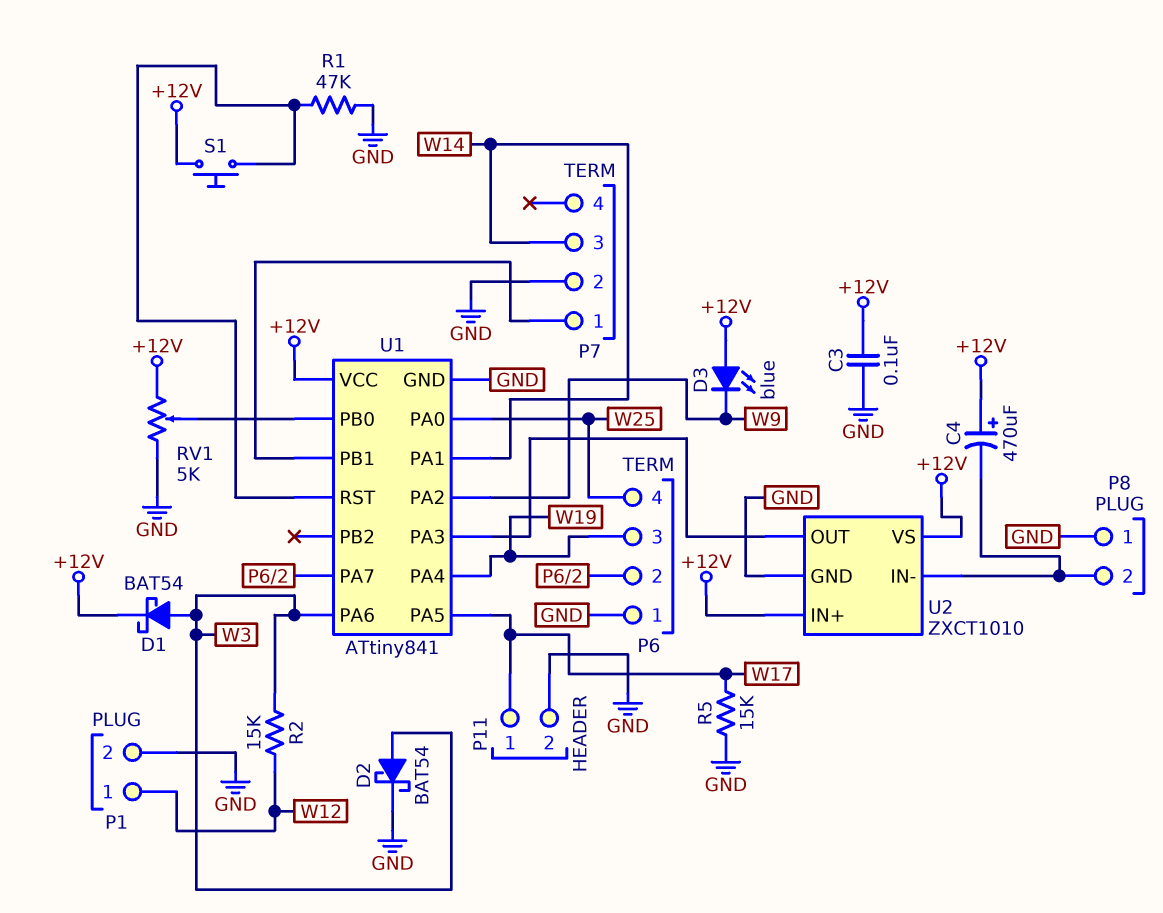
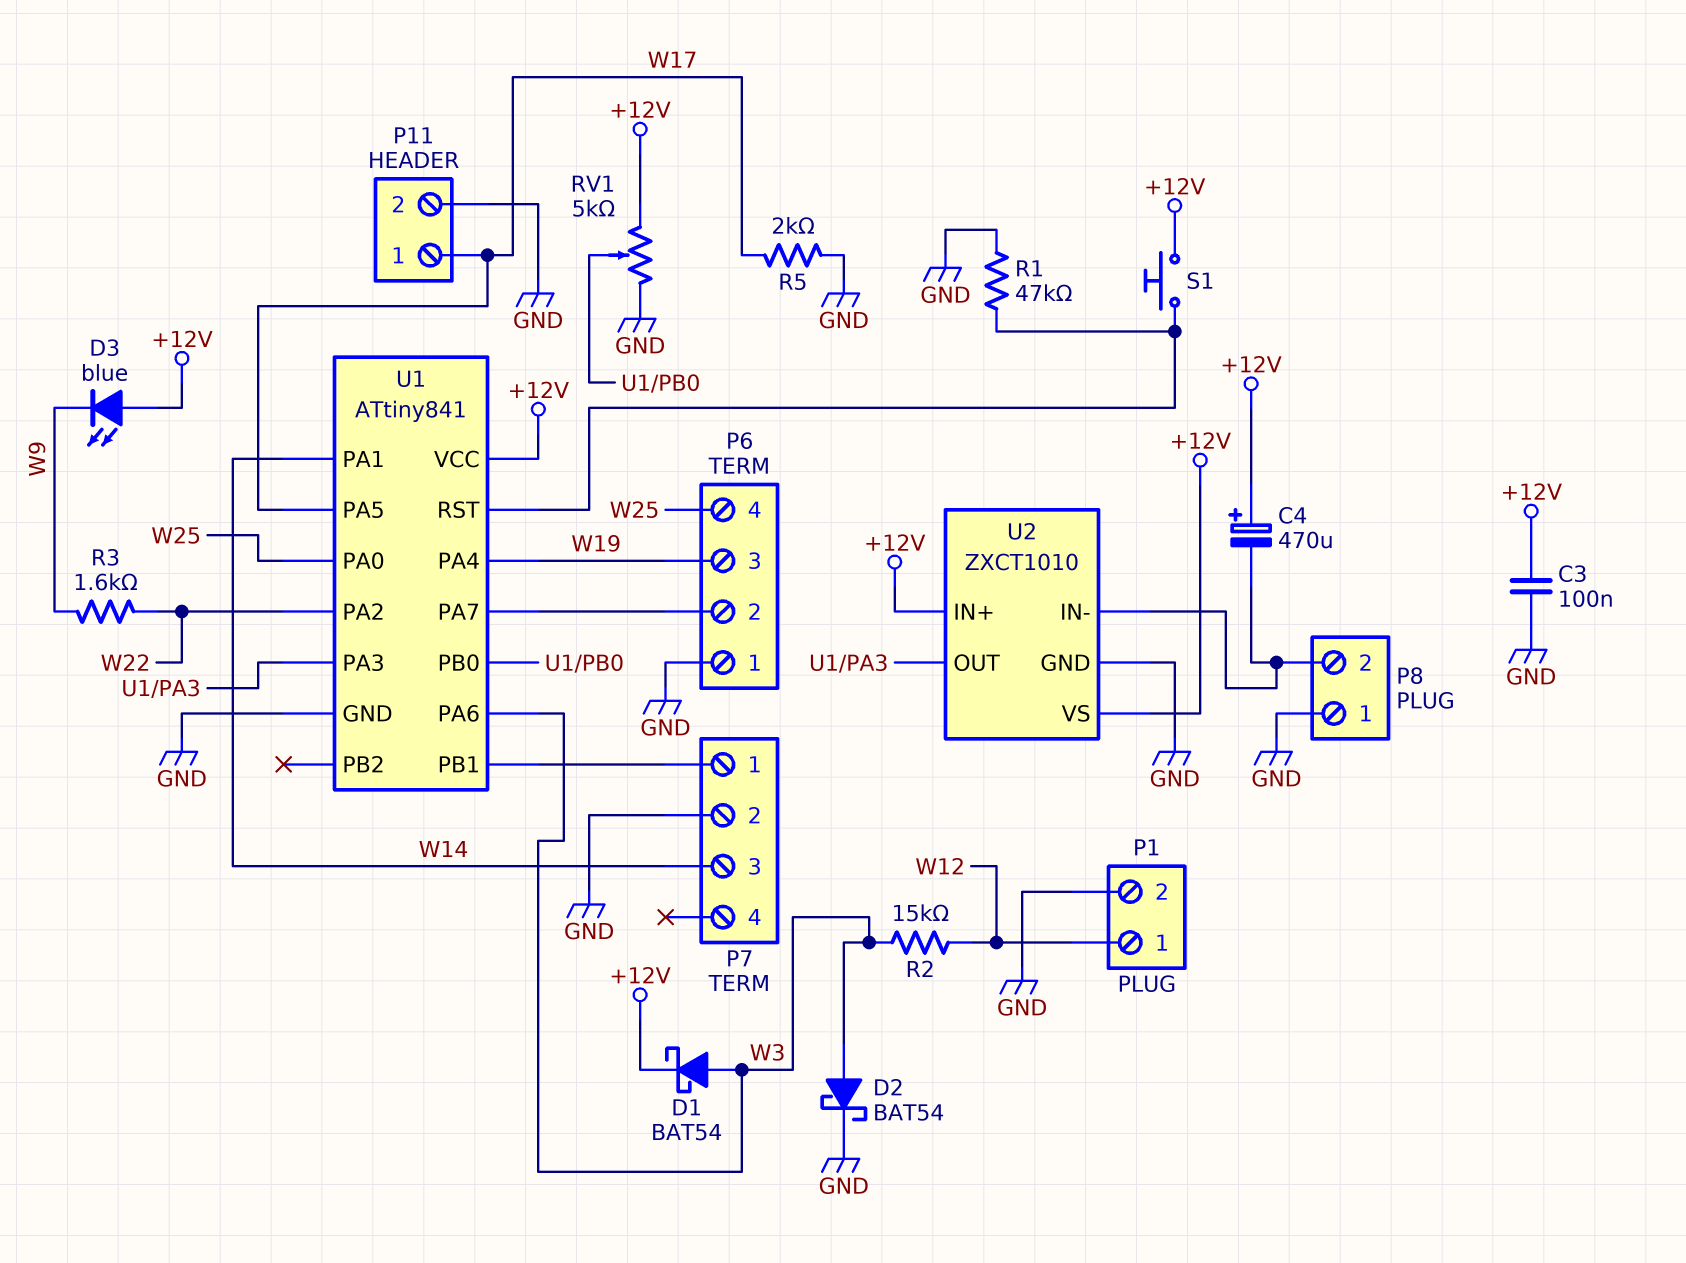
R3: none -> 1.6k (W9, W22)
R5: 15k (GND, W17) -> 2k (GND, W17)
U1 pin PA2: W9 -> W22

